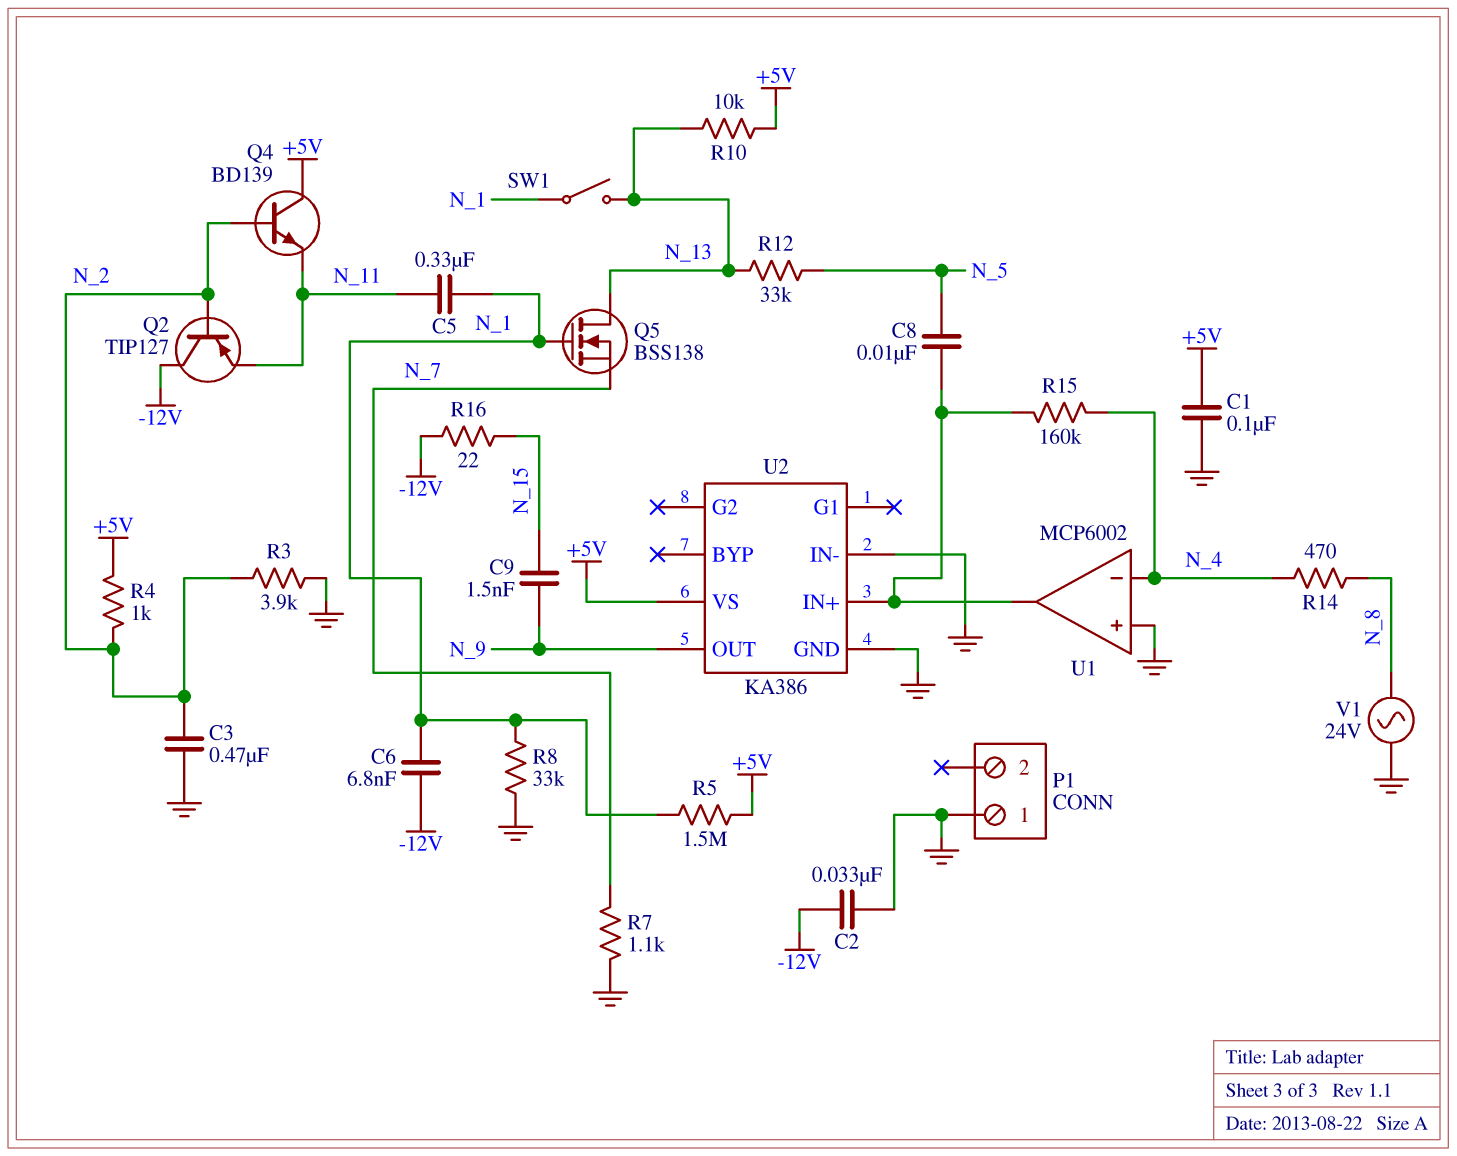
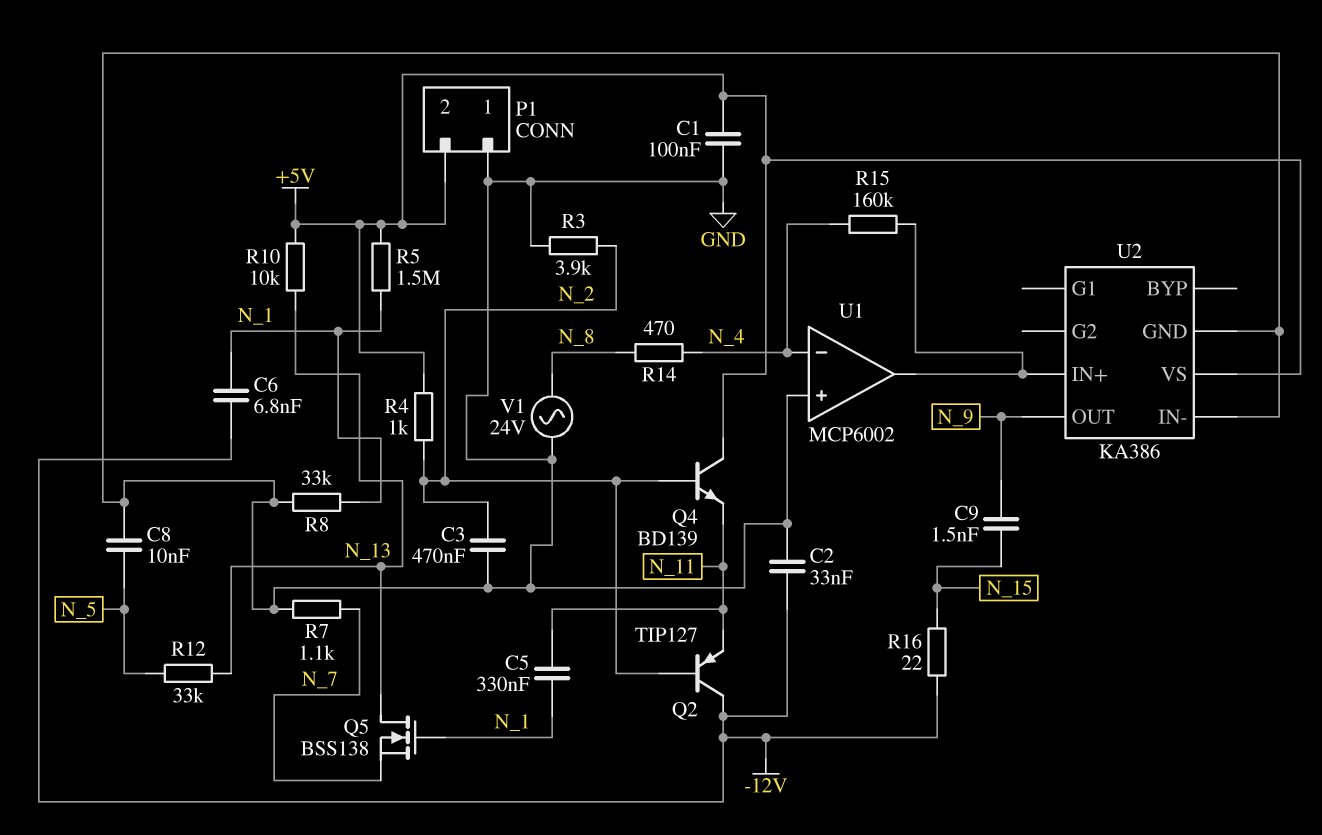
C8: 10nF (N_5, U1/out) -> 10nF (GND, N_5)
P1 pin 2: none -> +5V
SW1: switch (N_1, N_13) -> none

